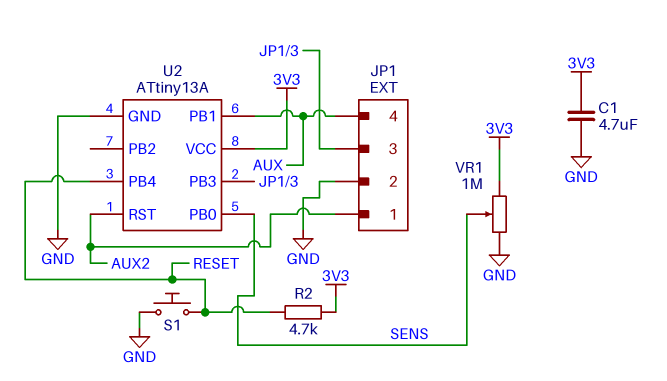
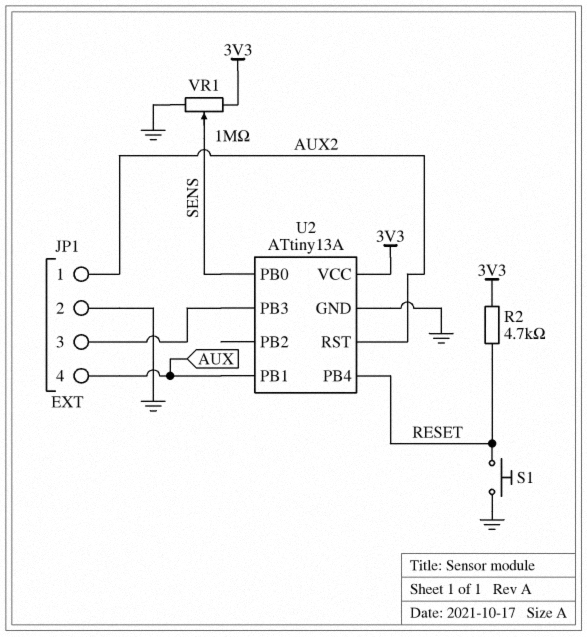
C1: 4.7uF (3V3, GND) -> none

